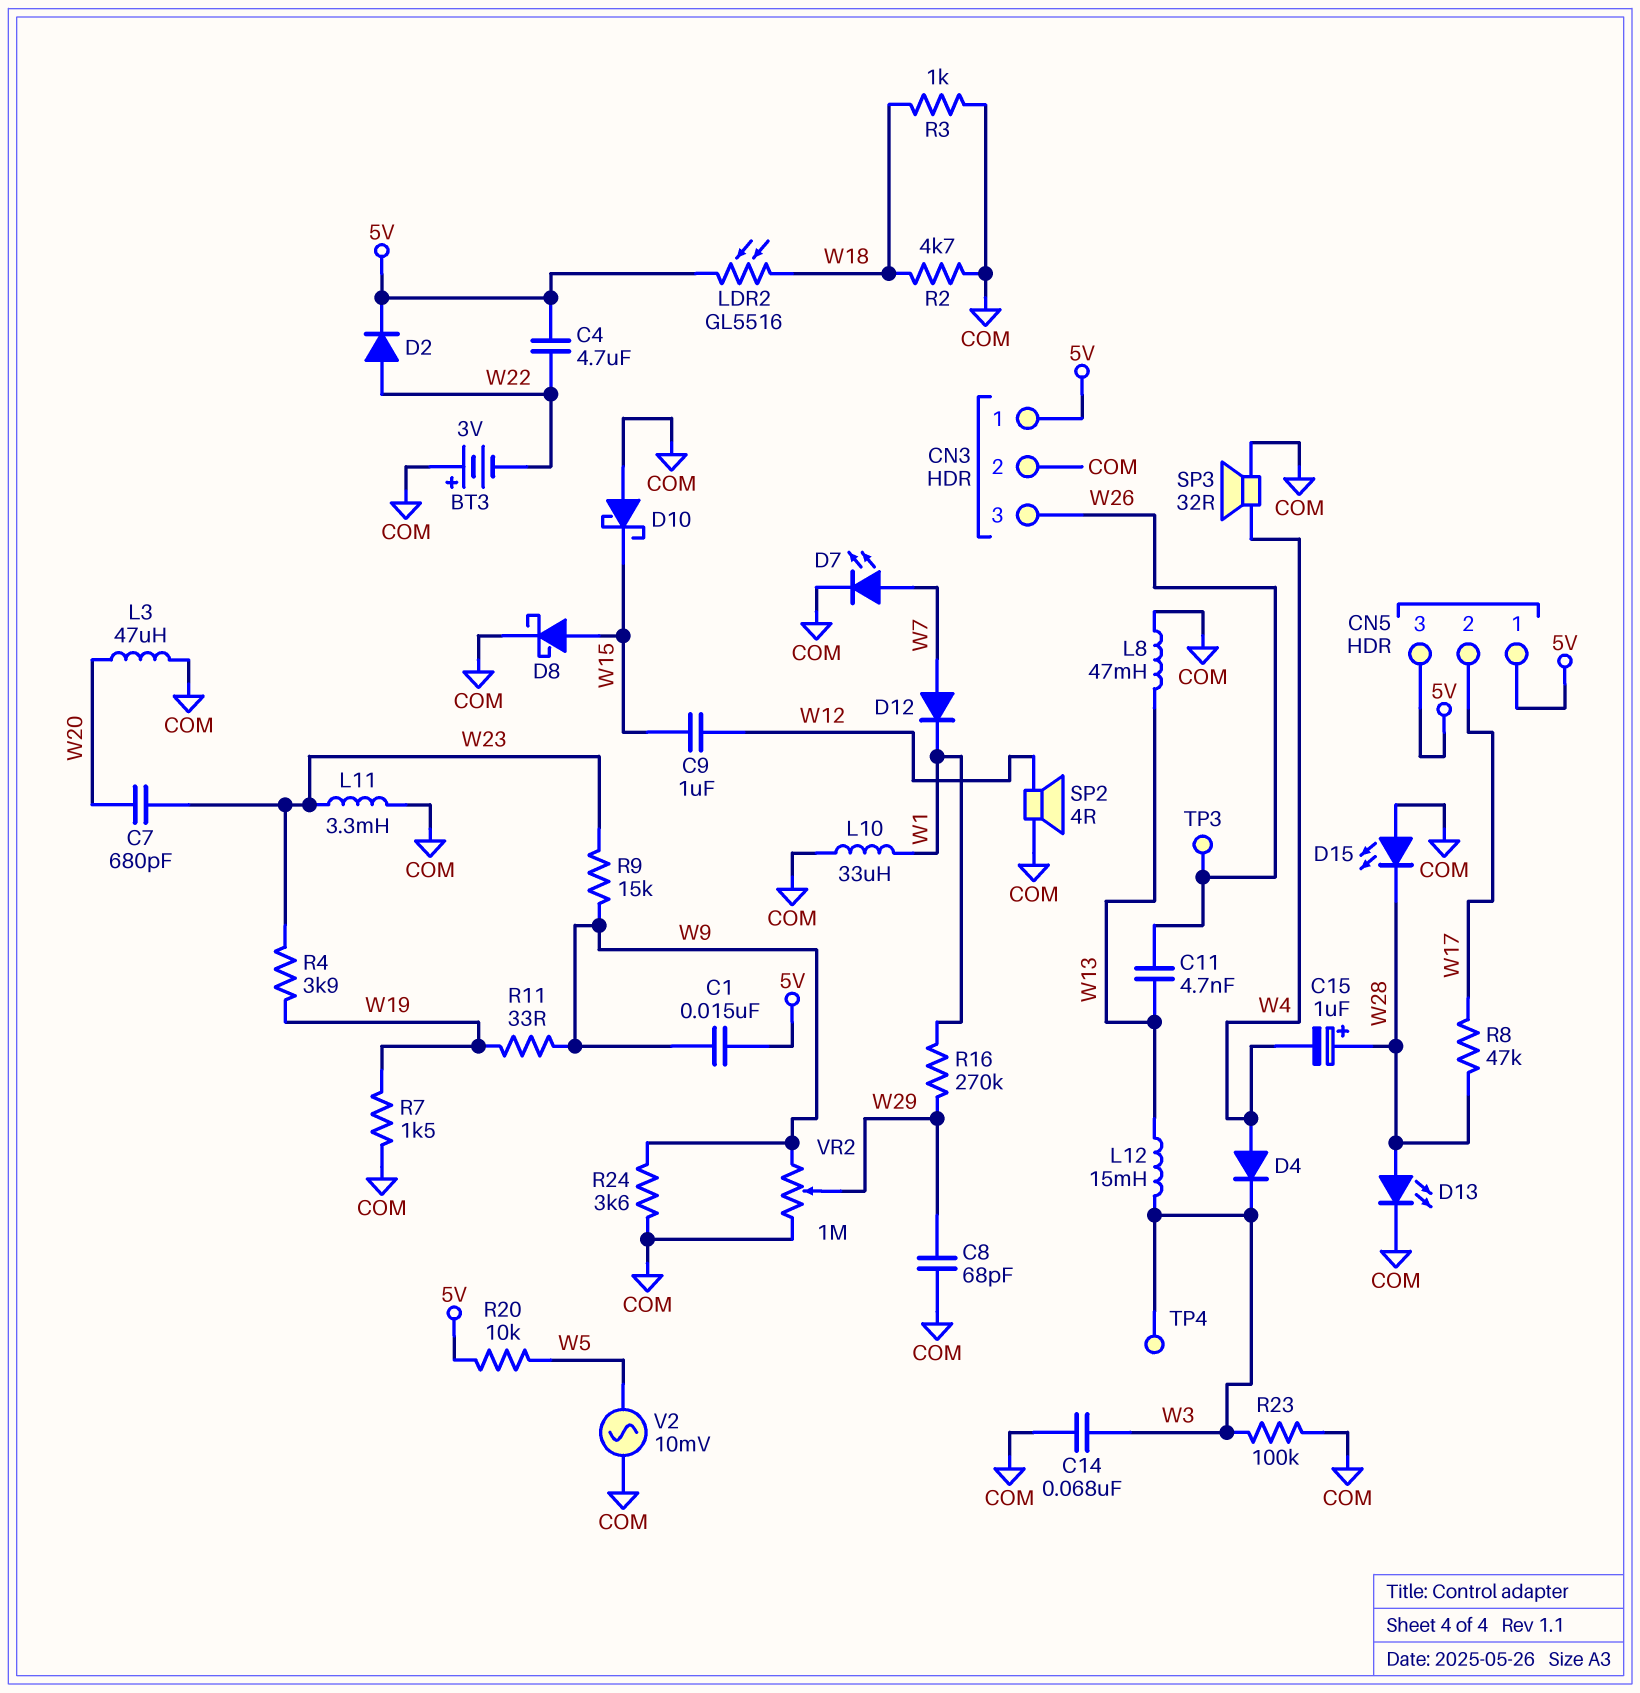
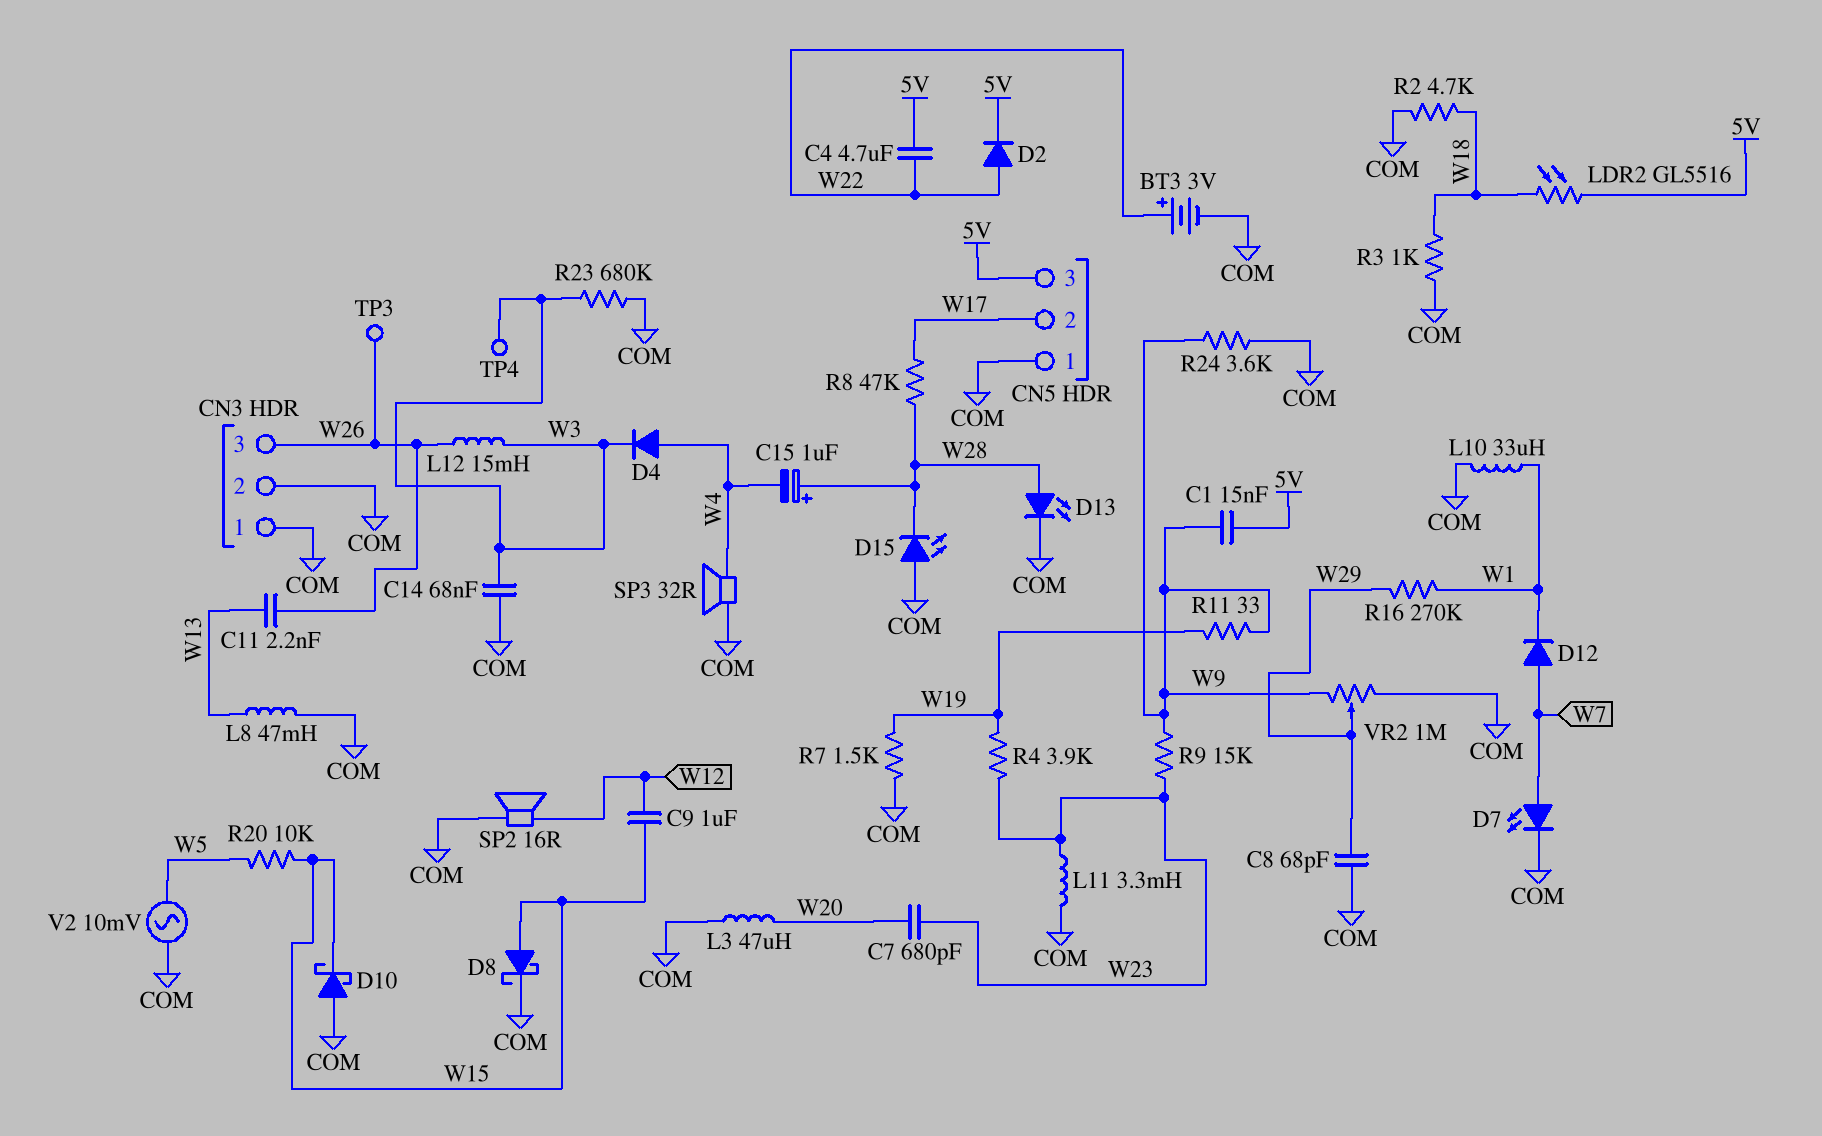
BT3: 3V (plus COM, minus W22) -> 3V (plus W22, minus COM)
C11: 4.7nF (W13, W26) -> 2.2nF (W13, W26)
CN3 pin 1: 5V -> COM
CN5 pin 1: 5V -> COM
L12: 15mH (W3, W13) -> 15mH (W3, W26)
R20: 10k (5V, W5) -> 10k (W5, W15)
R23: 100k (COM, W3) -> 680k (COM, W3)
SP2: speaker 4R (COM, W12) -> speaker 16R (COM, W12)

